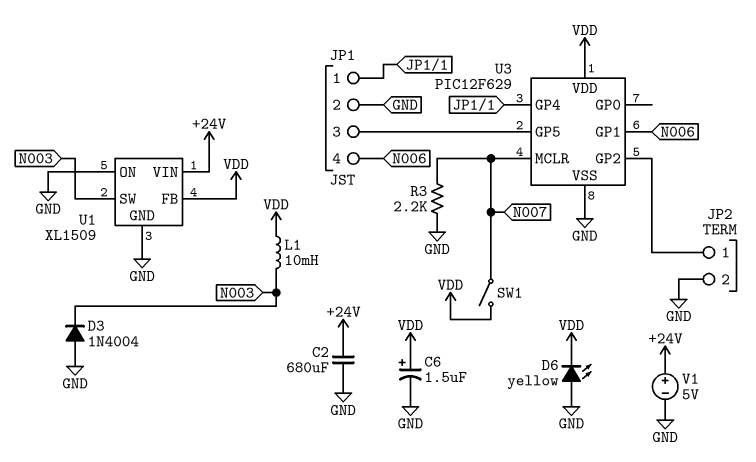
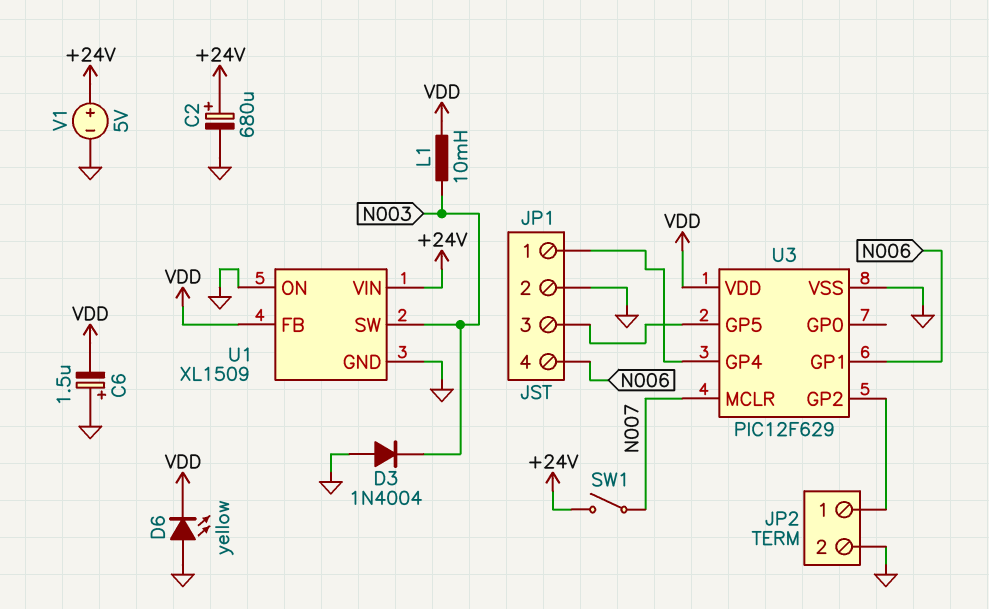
C2: 680uF (+24V, GND) -> 680uF (plus +24V, minus GND)
C6: 1.5uF (plus VDD, minus GND) -> 1.5uF (plus GND, minus VDD)
R3: 2.2k (GND, N007) -> none
SW1: switch (N007, VDD) -> switch (+24V, N007)

